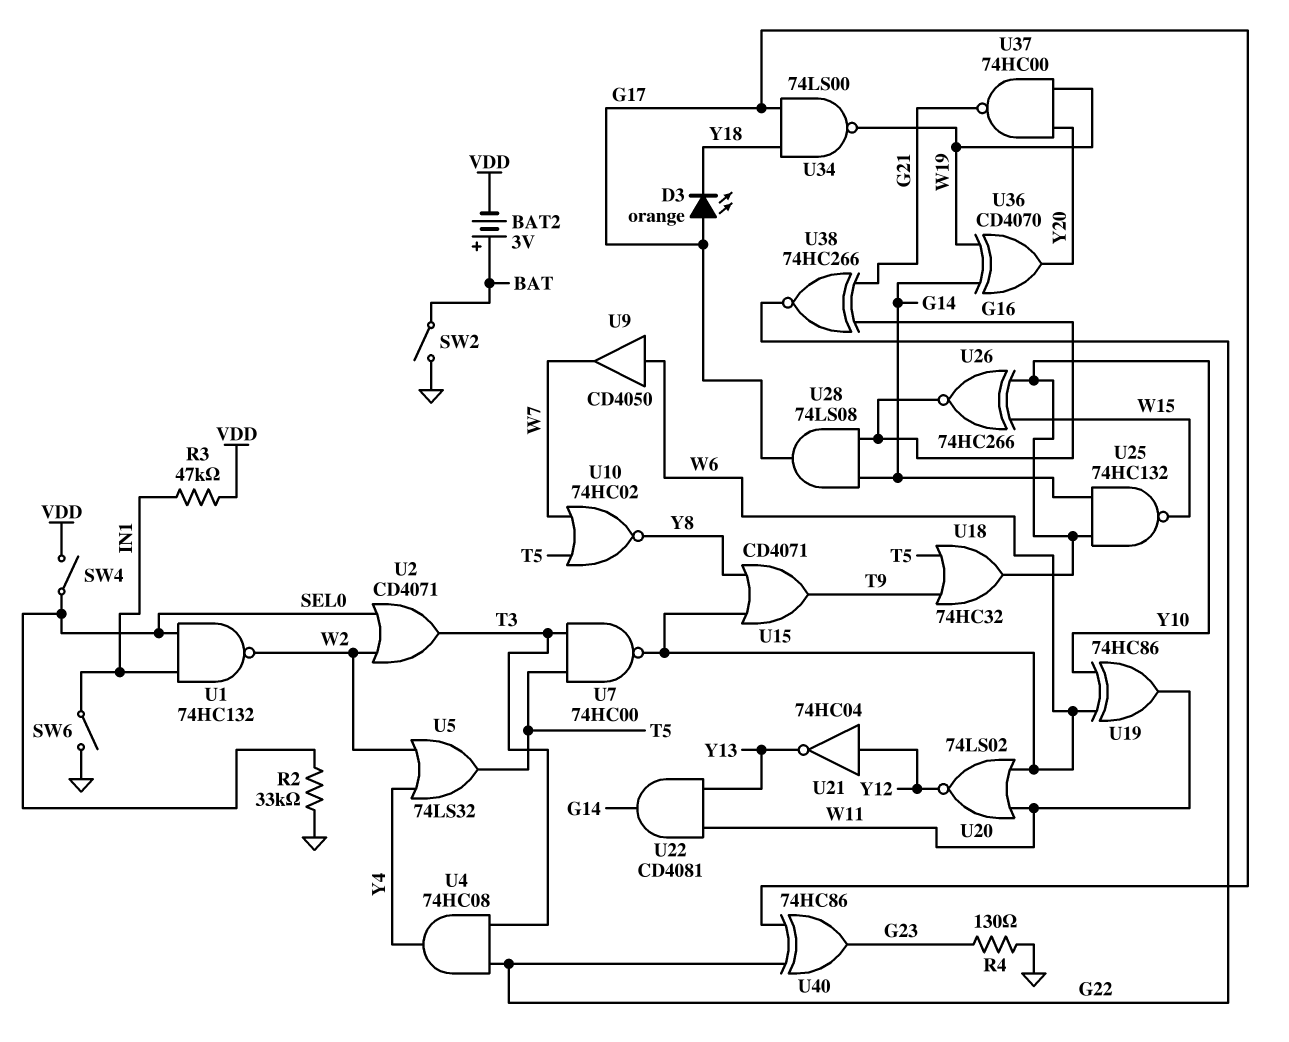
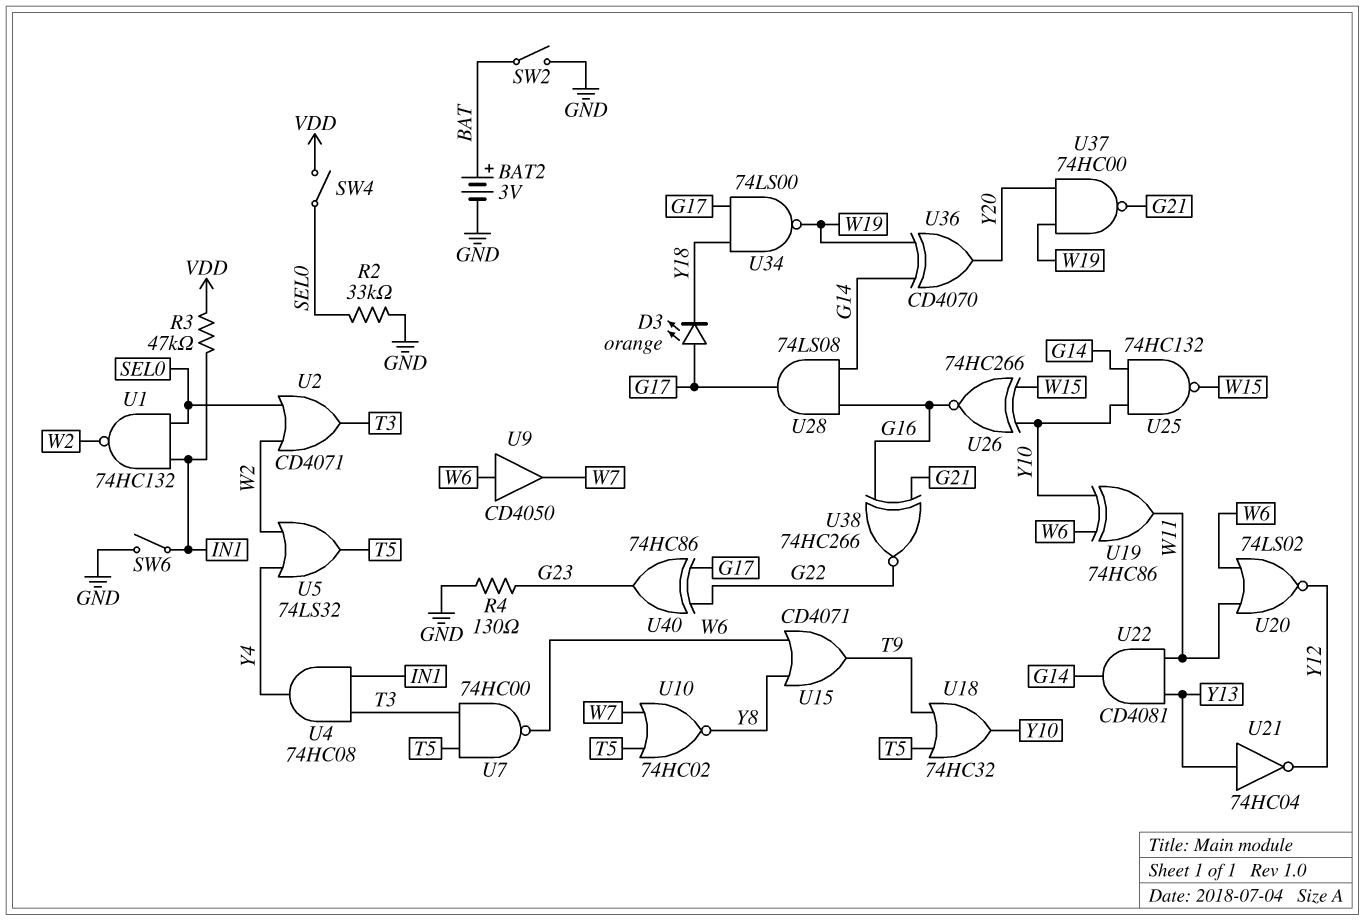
BAT2: 3V (plus BAT, minus VDD) -> 3V (plus BAT, minus GND)
U4: AND 74HC08 (in G22, in T3, out Y4) -> AND 74HC08 (in IN1, in T3, out Y4)
U21: NOT 74HC04 (in Y12, out Y13) -> NOT 74HC04 (in Y13, out Y12)

